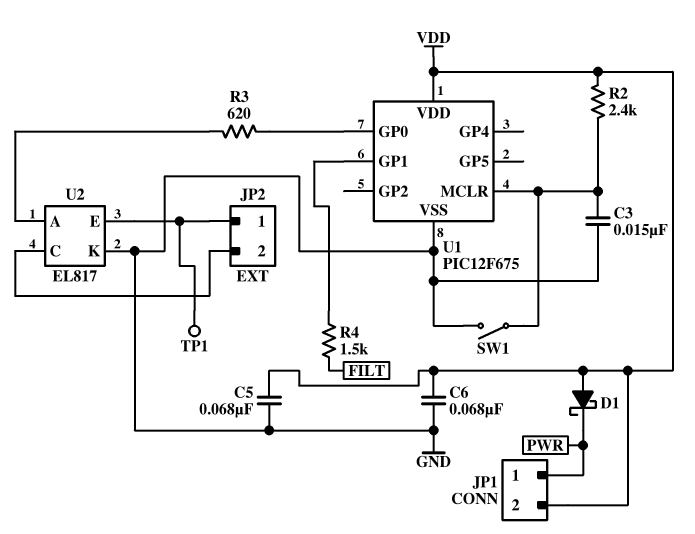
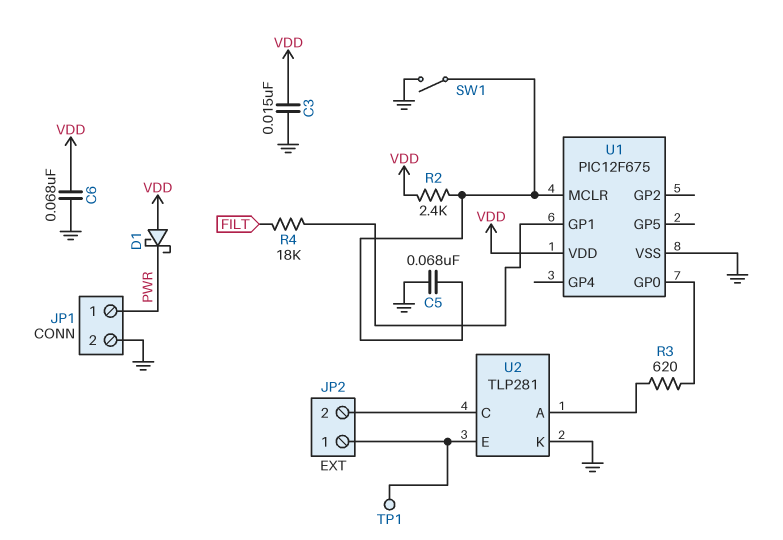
C3: 15nF (GND, U1/MCLR) -> 15nF (GND, VDD)
C5: 68nF (GND, VDD) -> 68nF (GND, U1/MCLR)
JP1 pin 2: VDD -> GND
R4: 1.5k (FILT, U1/GP1) -> 18k (FILT, U1/GP1)
U2: EL817 -> TLP281

